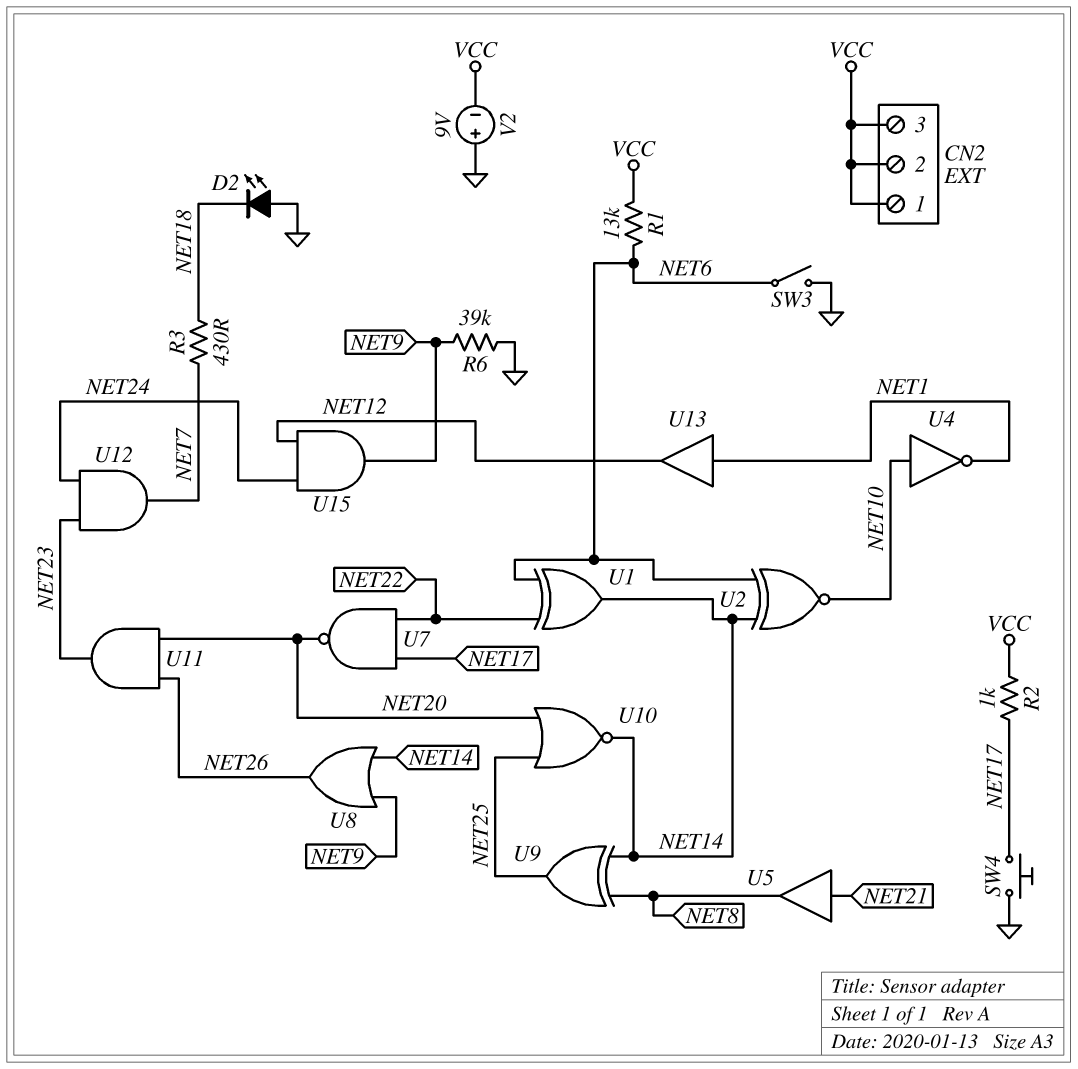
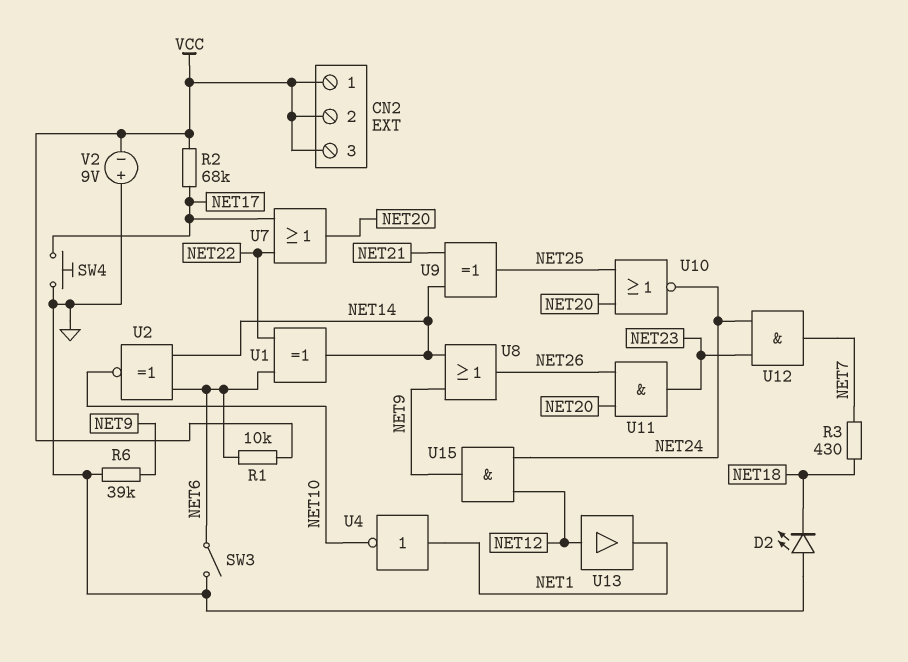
R1: 13k (NET6, VCC) -> 10k (NET6, VCC)
R2: 1k (NET17, VCC) -> 68k (NET17, VCC)
U4: NOT (in NET10, out NET1) -> NOT (in NET1, out NET10)
U5: buffer (in NET21, out NET8) -> none
U7: NAND (in NET17, in NET22, out NET20) -> OR (in NET17, in NET22, out NET20)
U9: XOR (in NET8, in NET14, out NET25) -> XOR (in NET14, in NET21, out NET25)
U10: NOR (in NET20, in NET25, out NET14) -> NOR (in NET20, in NET25, out NET24)
U13: buffer (in NET1, out NET12) -> buffer (in NET12, out NET1)

